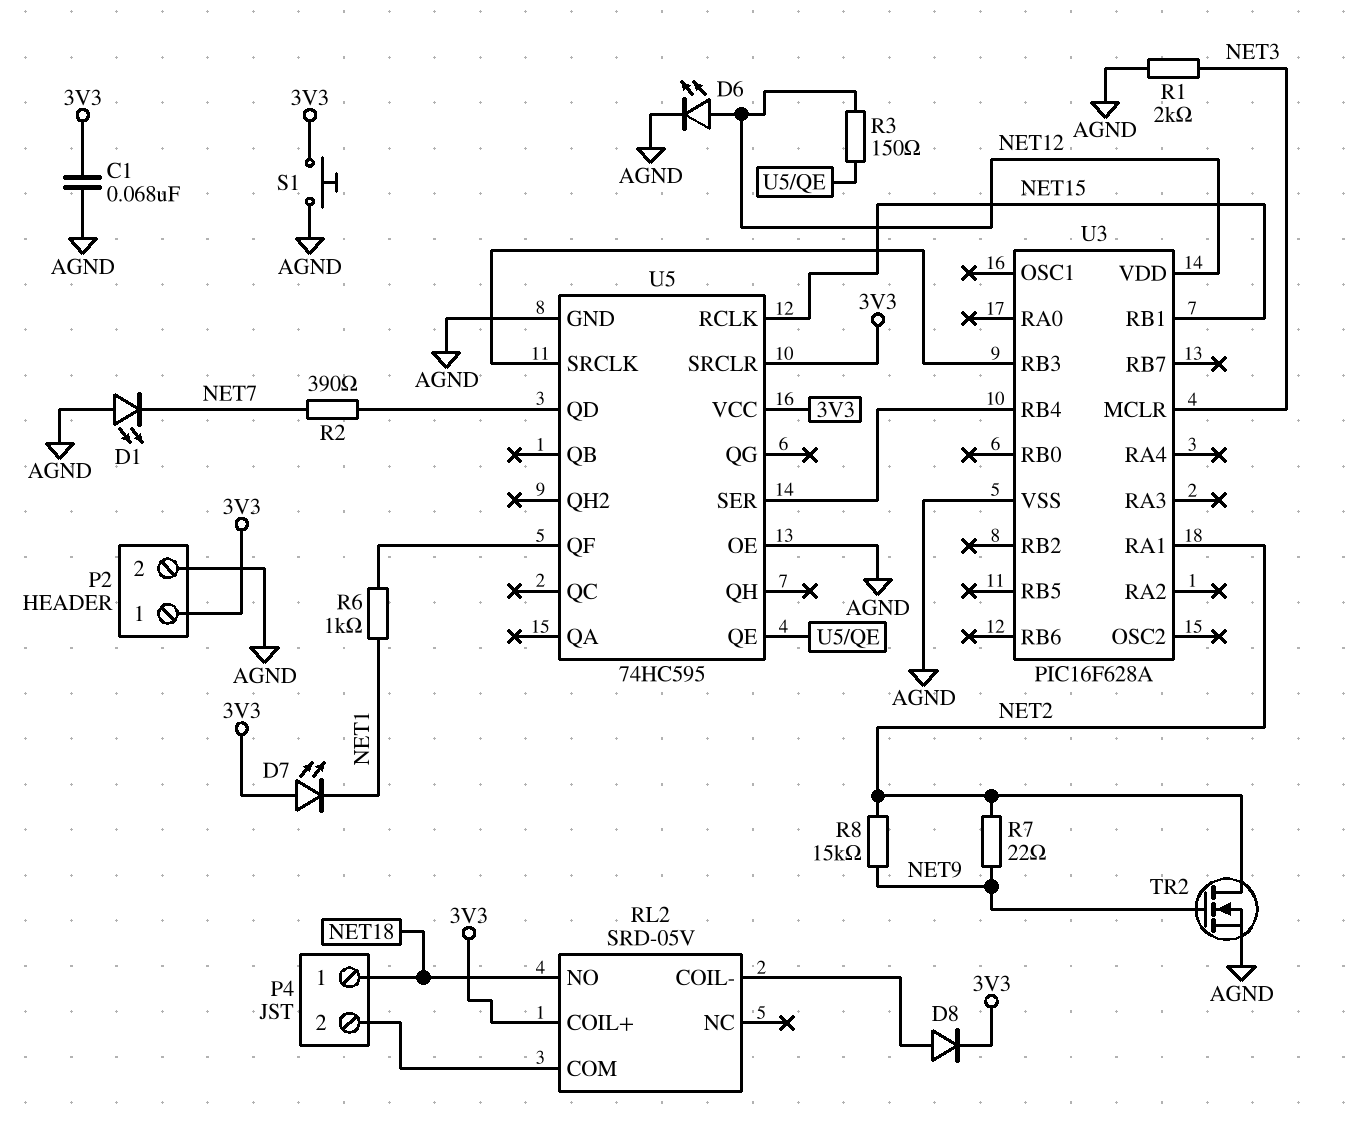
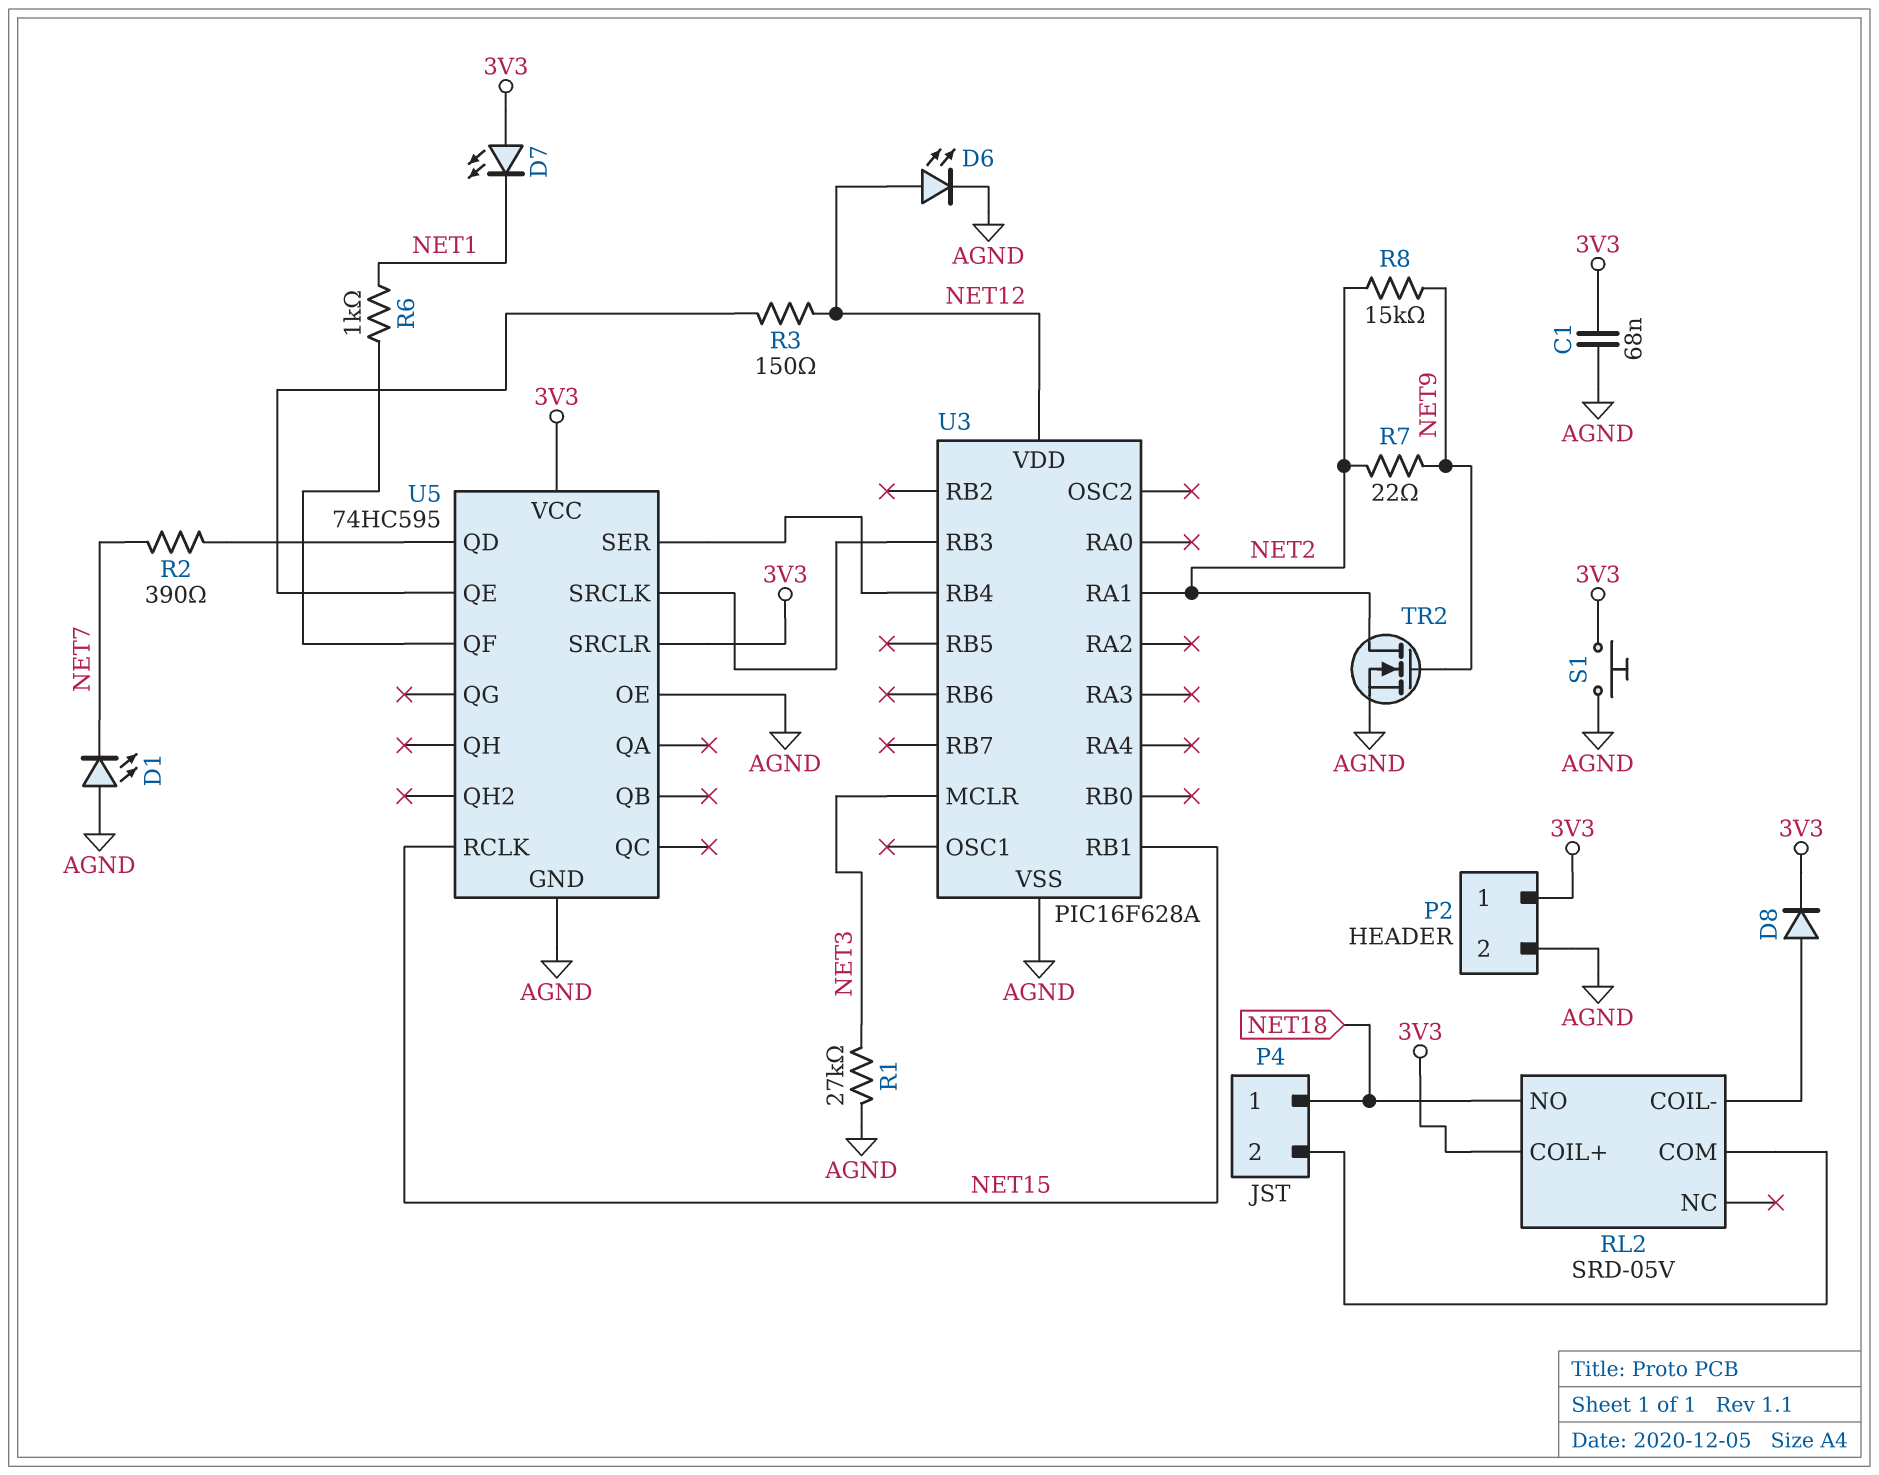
R1: 2k (AGND, NET3) -> 27k (AGND, NET3)

